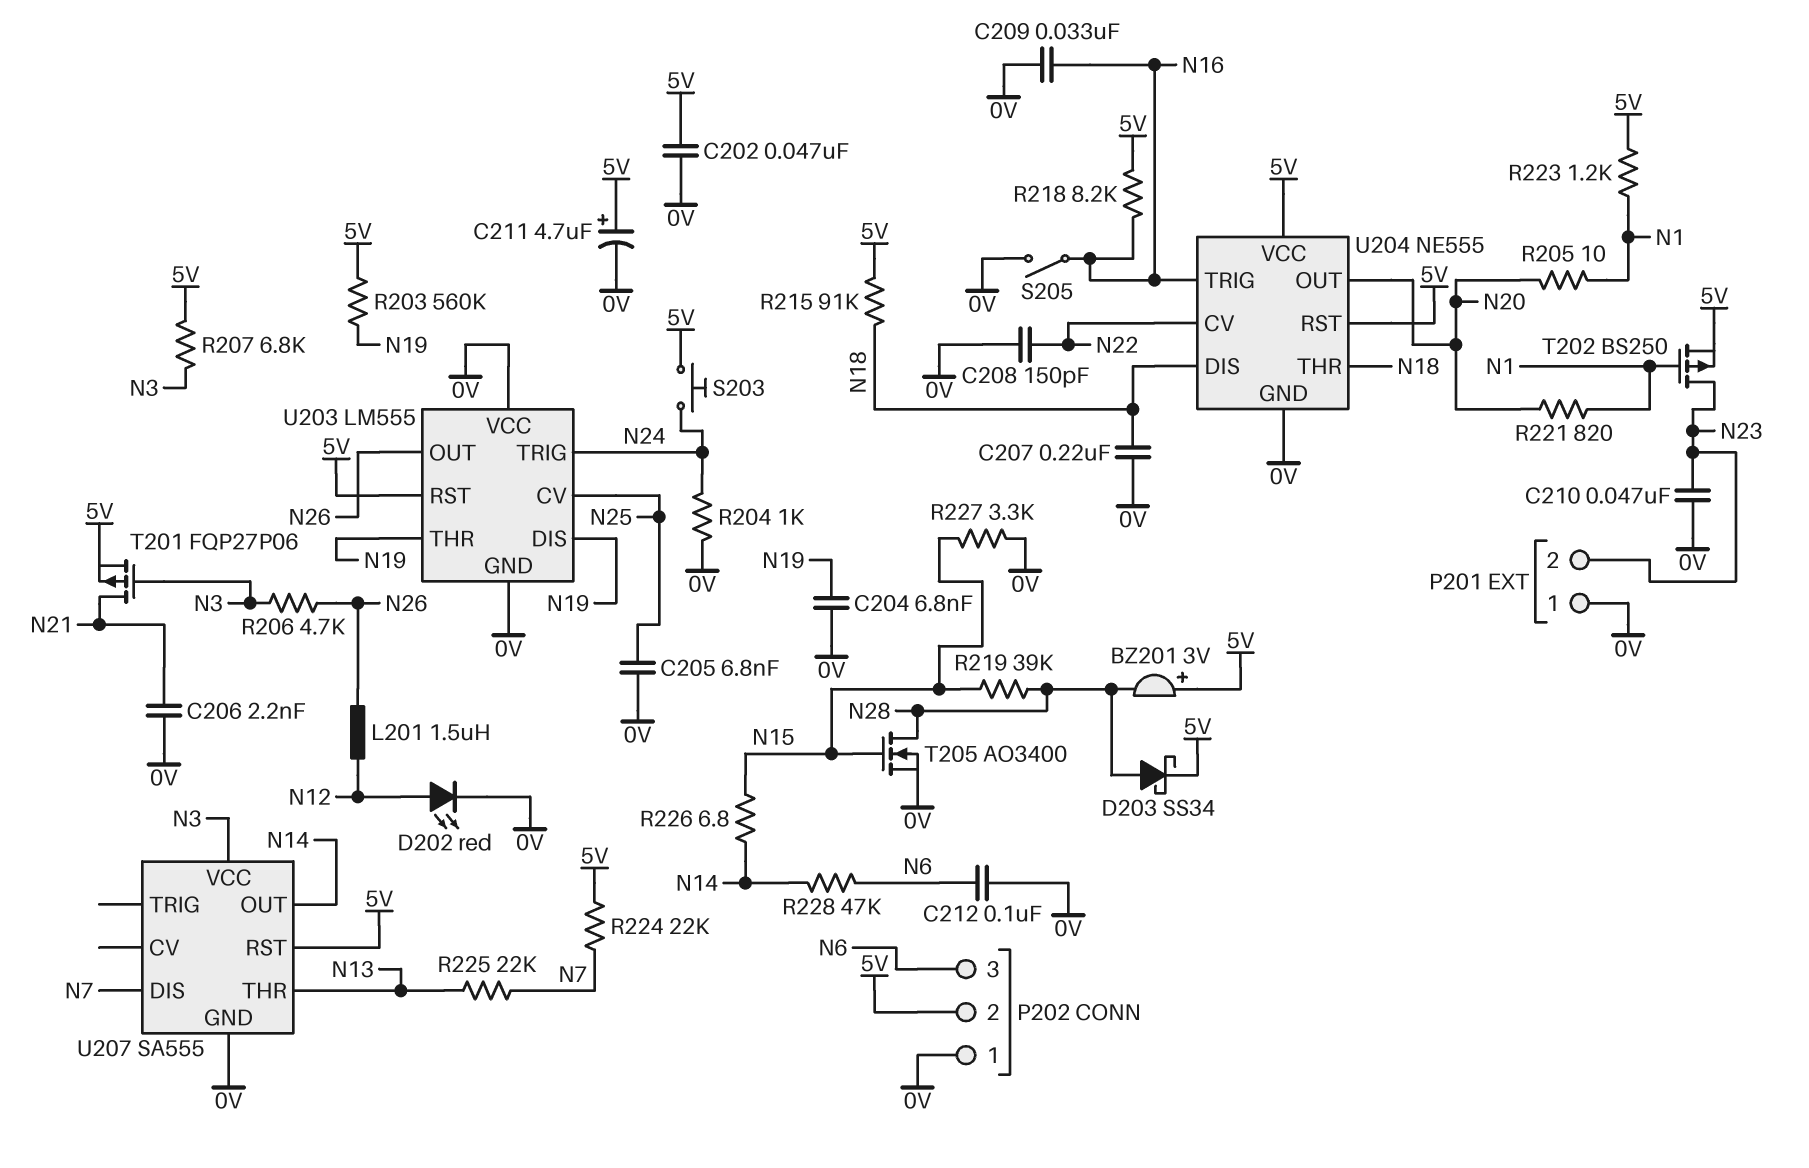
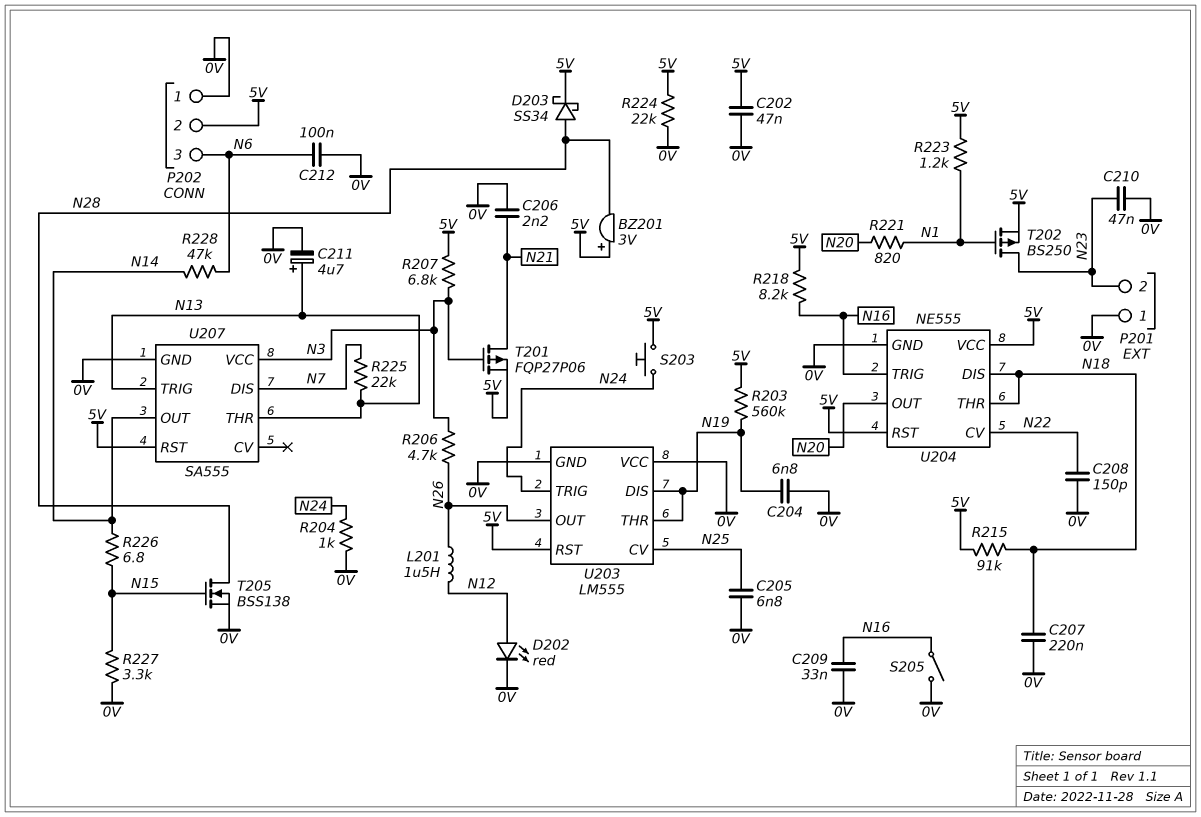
C211: 4.7uF (plus 5V, minus 0V) -> 4.7uF (plus N13, minus 0V)
R205: 10 (N1, N20) -> none
R219: 39k (N15, N28) -> none
R224: 22k (5V, N7) -> 22k (0V, 5V)
T205: NMOS AO3400 (G N15, D N28, S 0V) -> NMOS BSS138 (G N15, D N28, S 0V)
U207 pin TRIG: none -> N13

